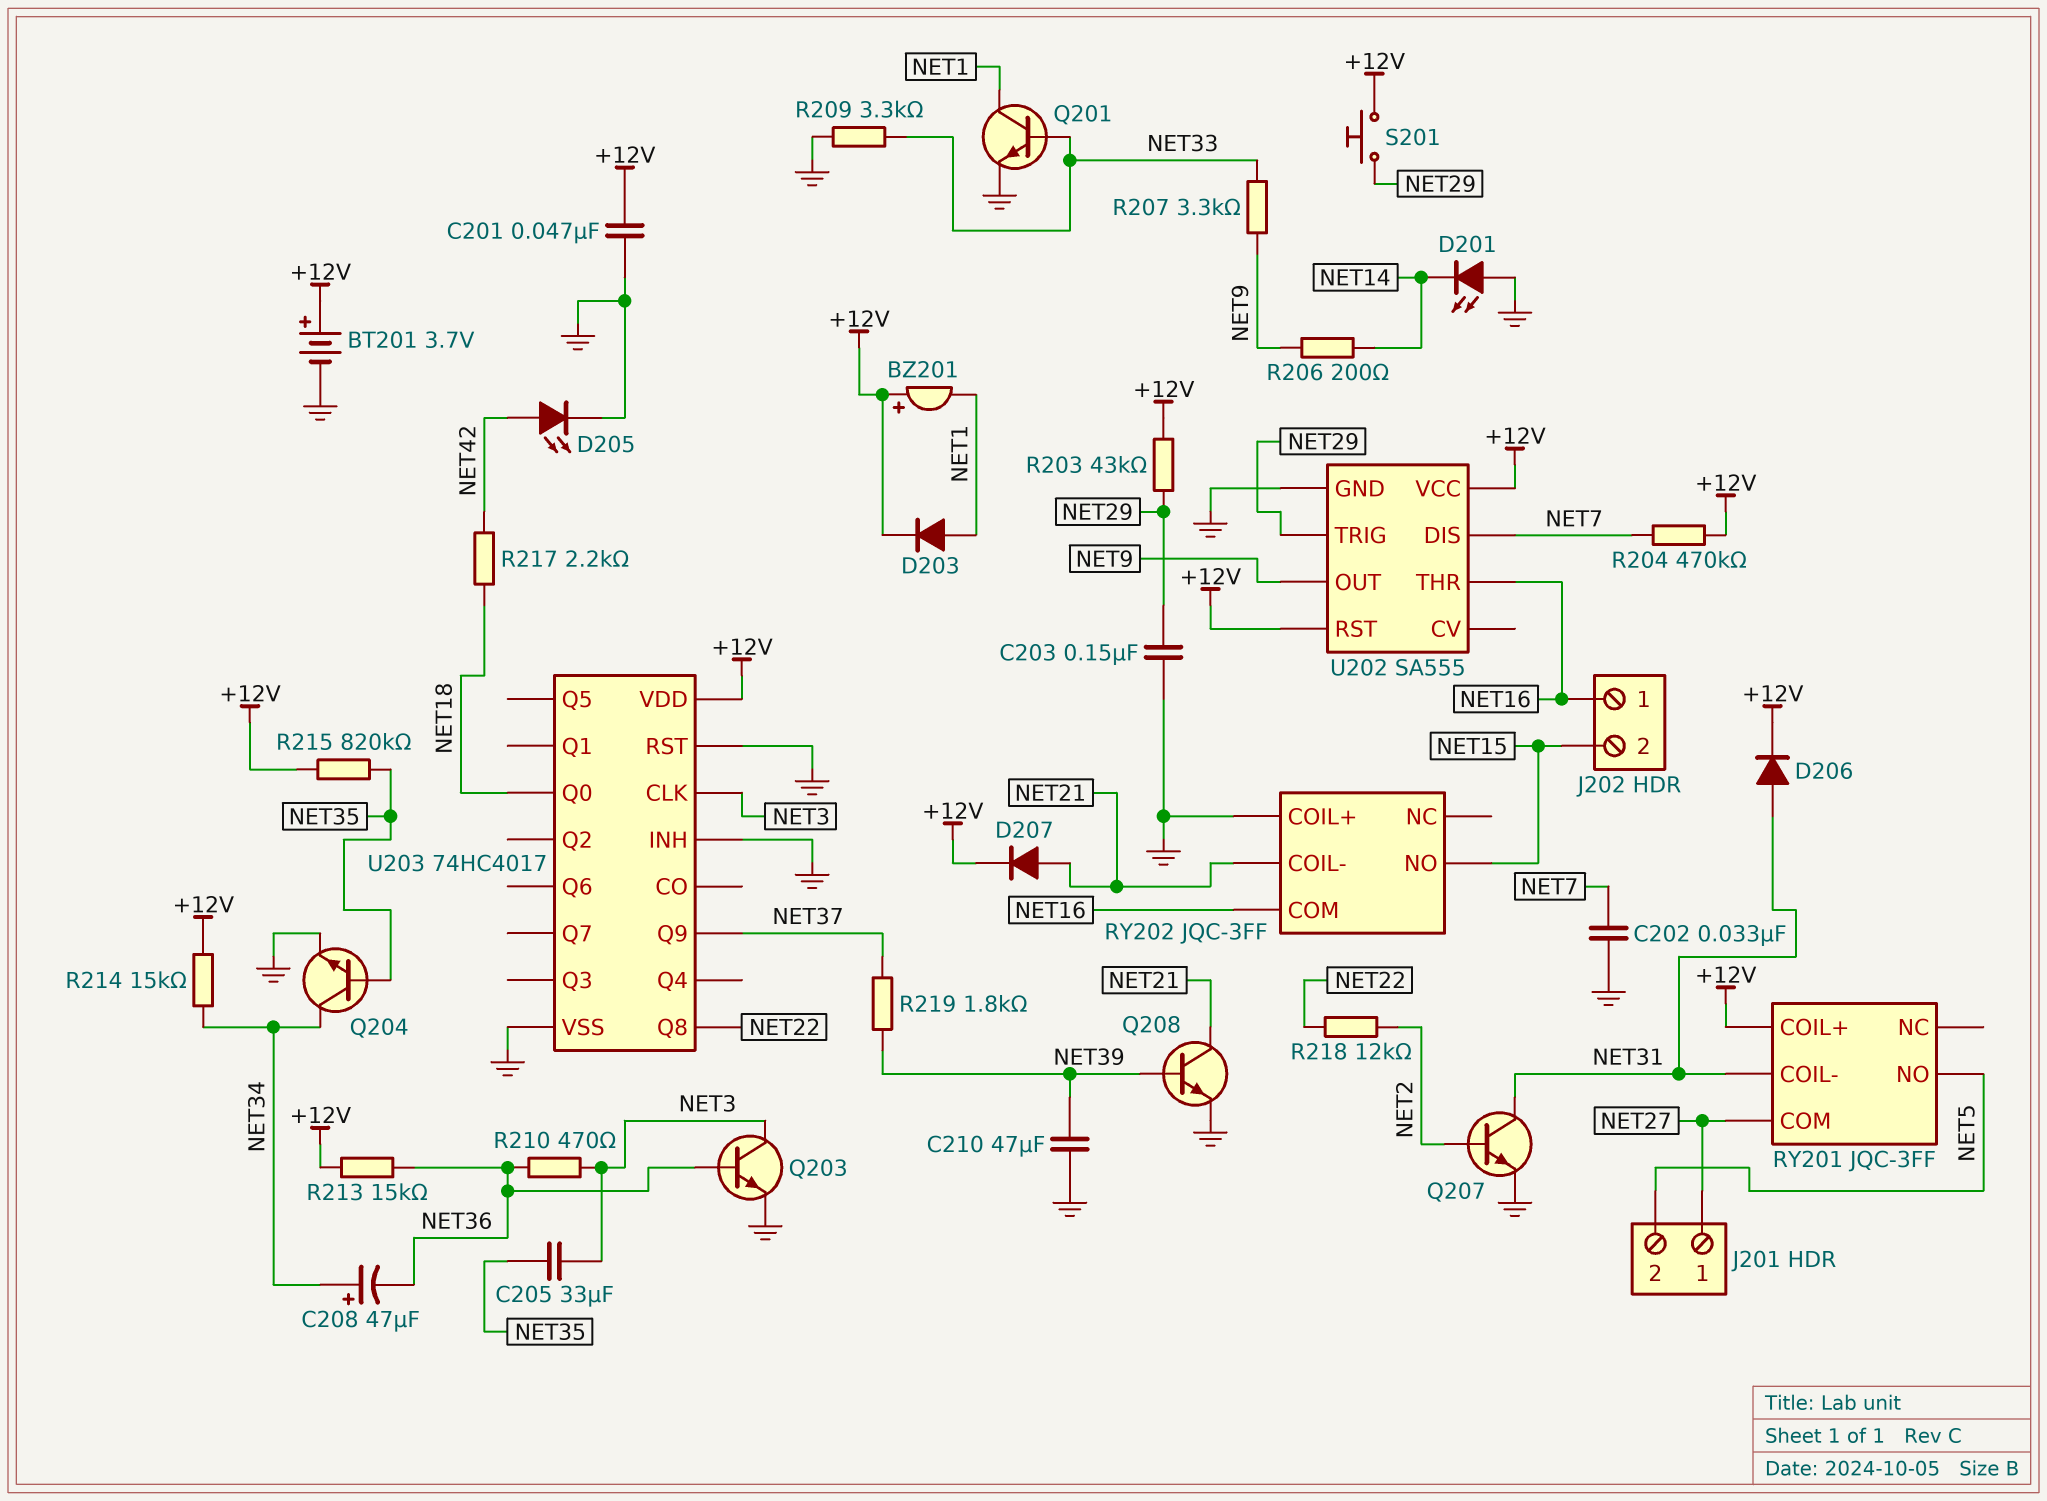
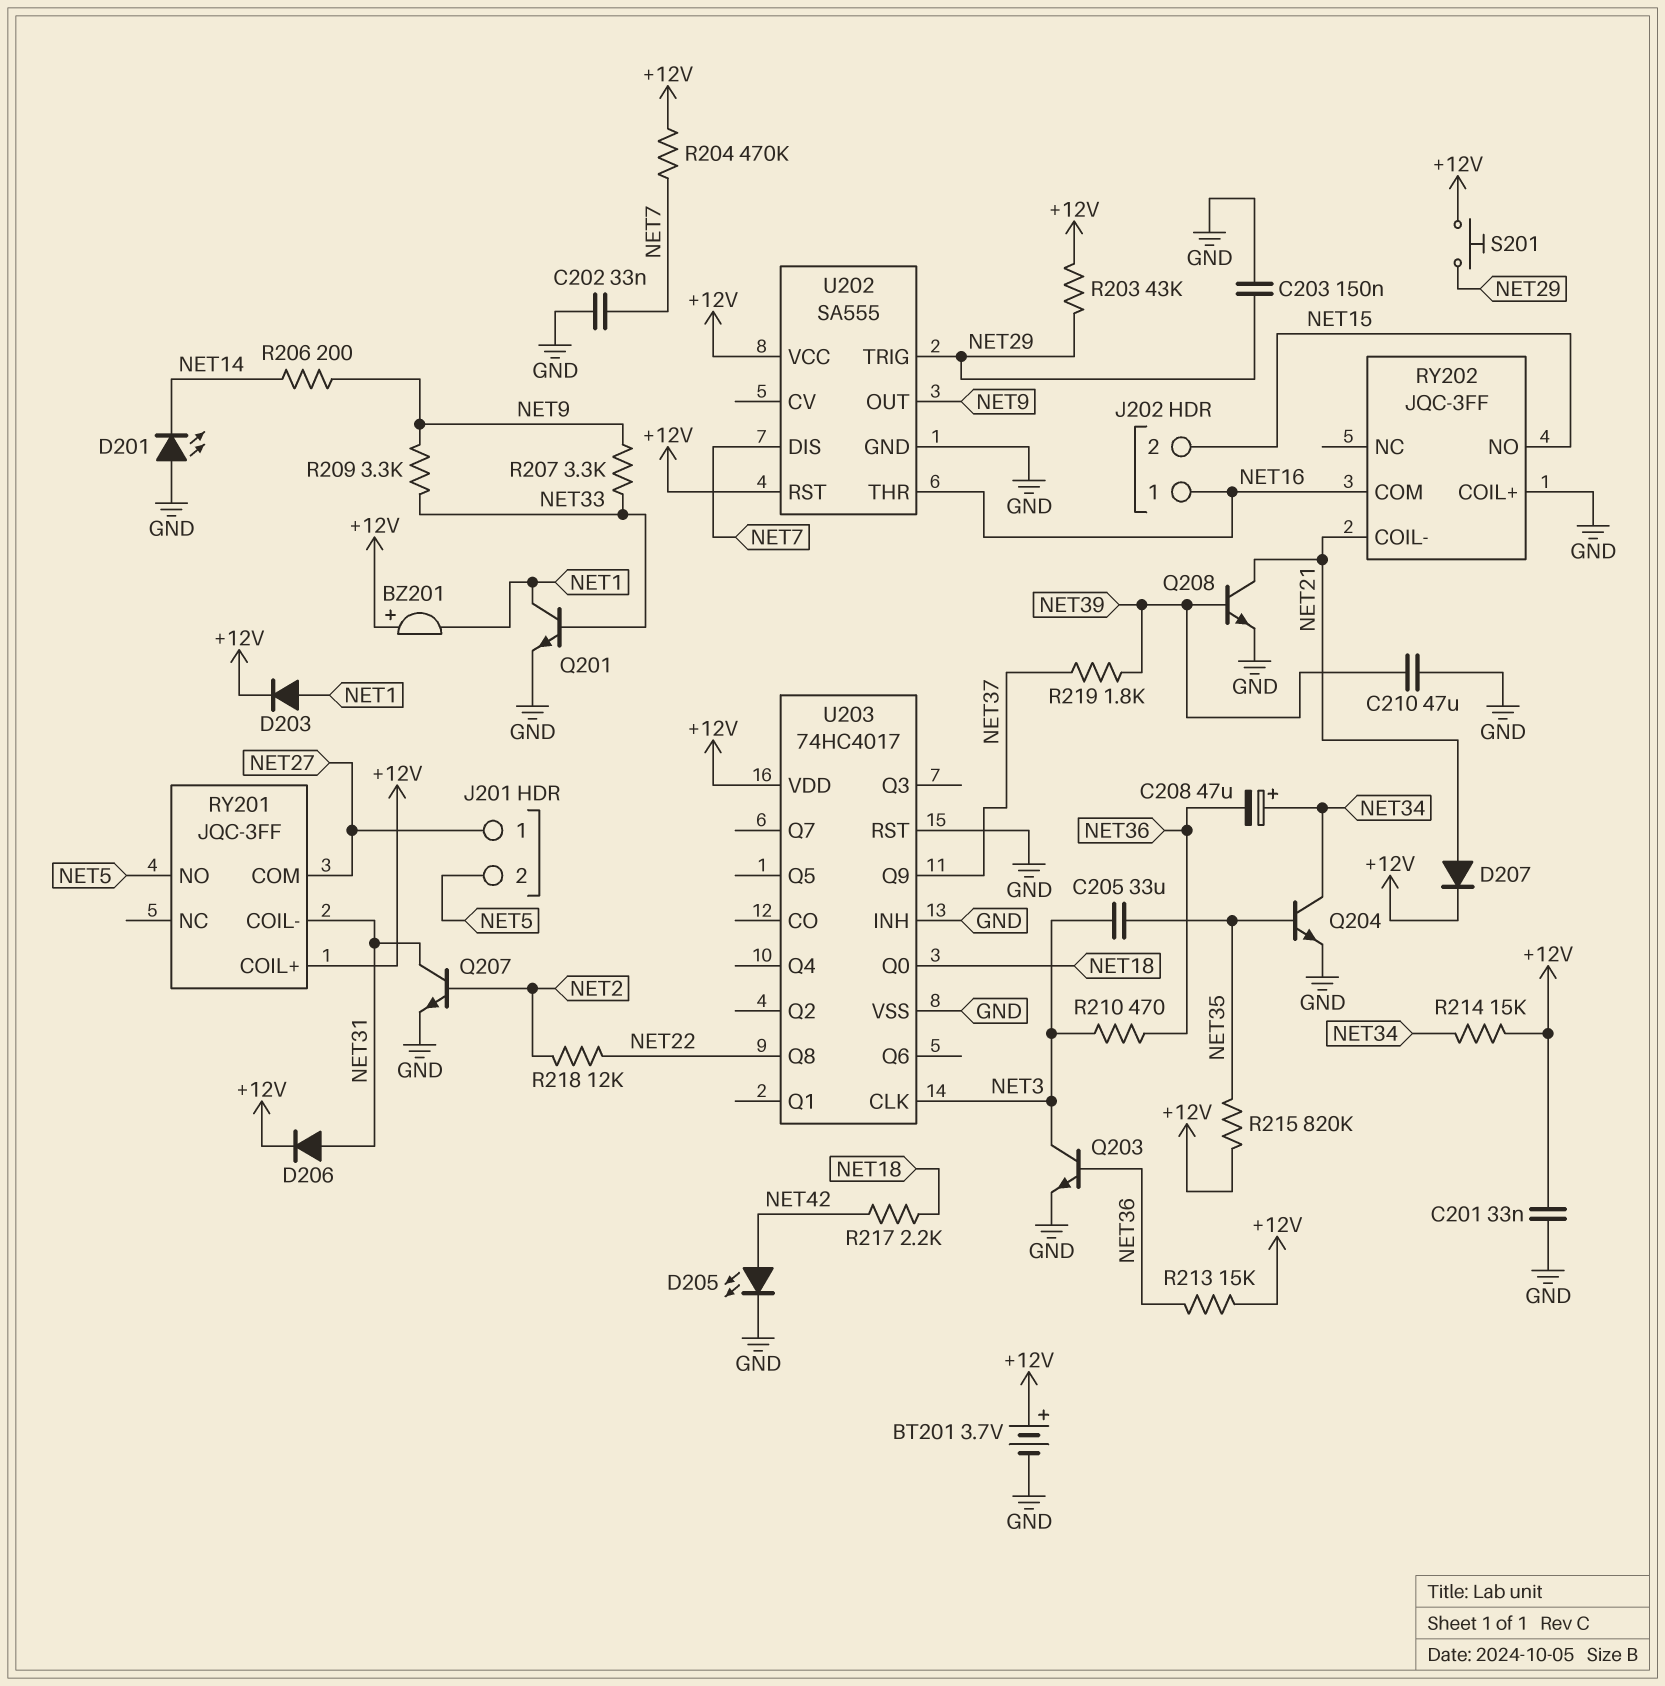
C201: 47nF (+12V, GND) -> 33nF (+12V, GND)
R209: 3.3k (GND, NET33) -> 3.3k (NET9, NET33)

